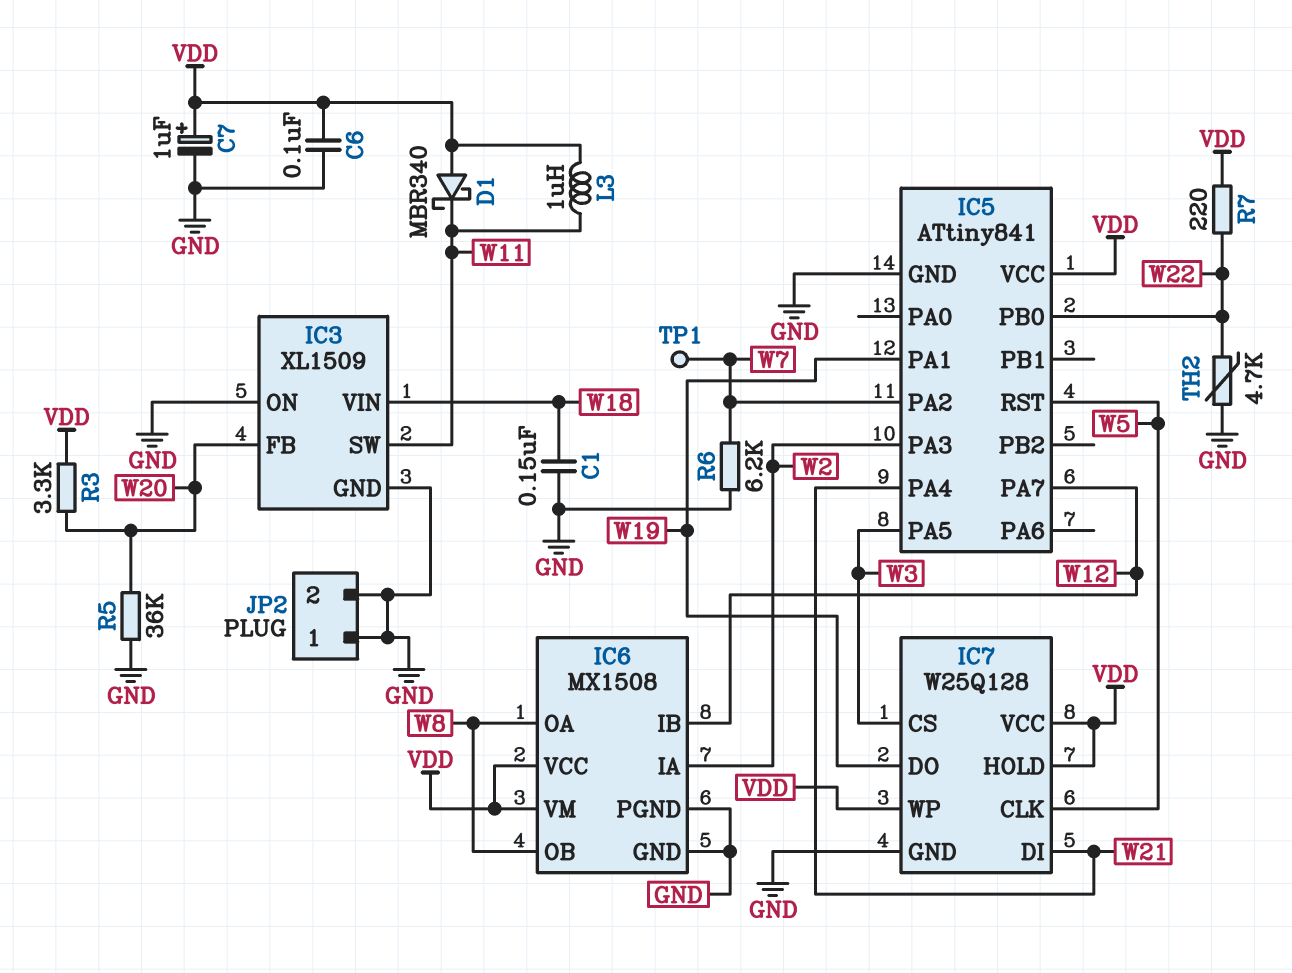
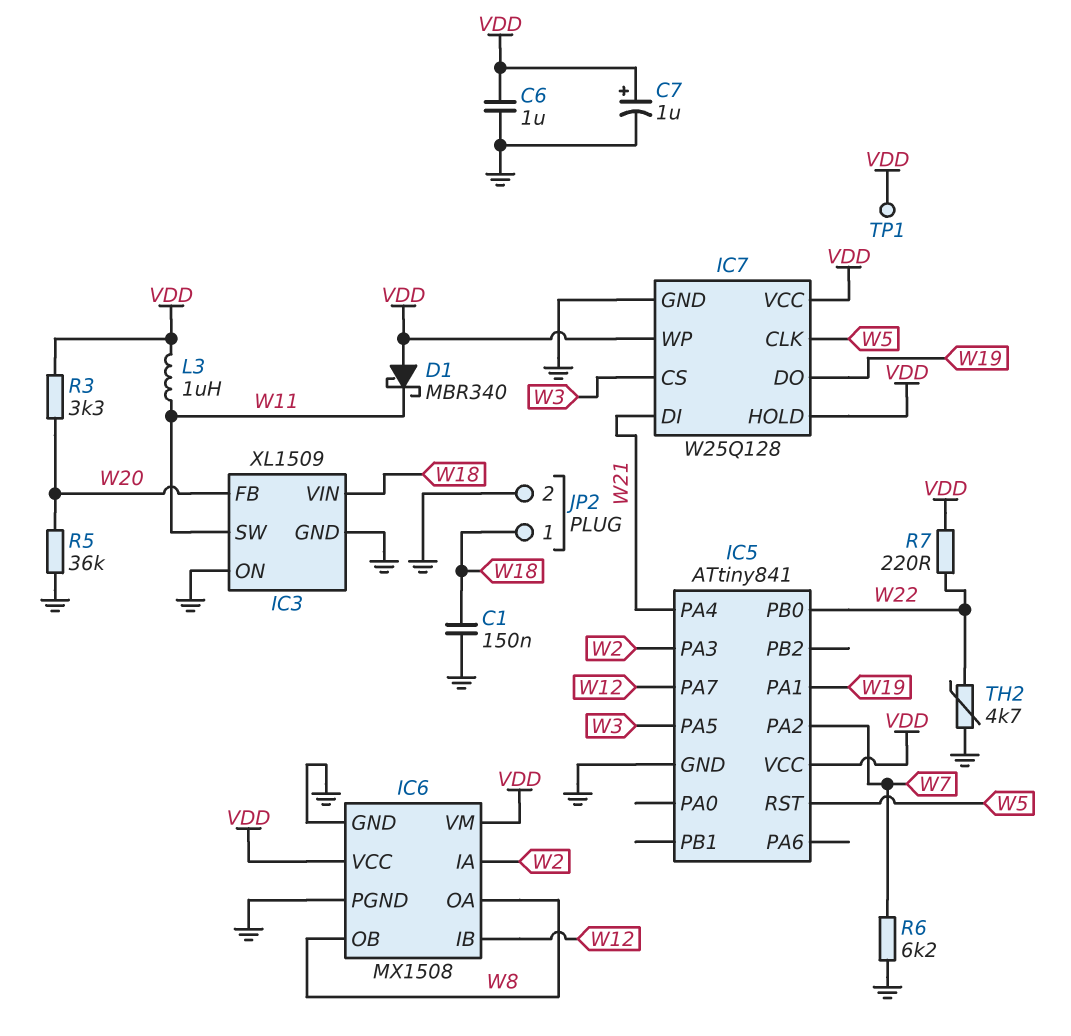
C6: 100nF (GND, VDD) -> 1uF (GND, VDD)
JP2 pin 1: GND -> W18
TP1: test point (W7) -> test point (VDD)

